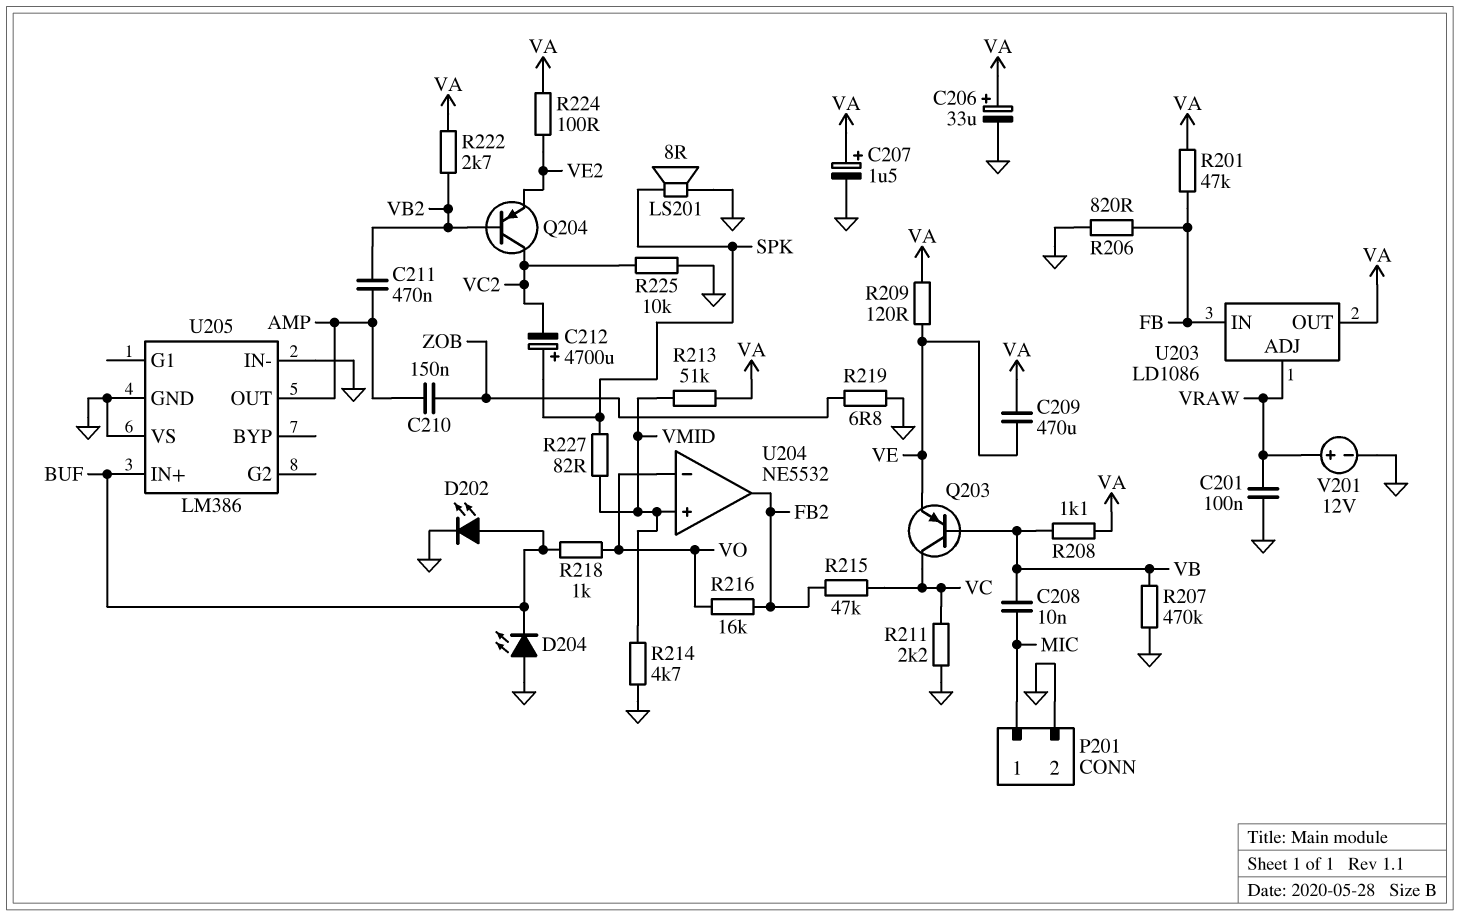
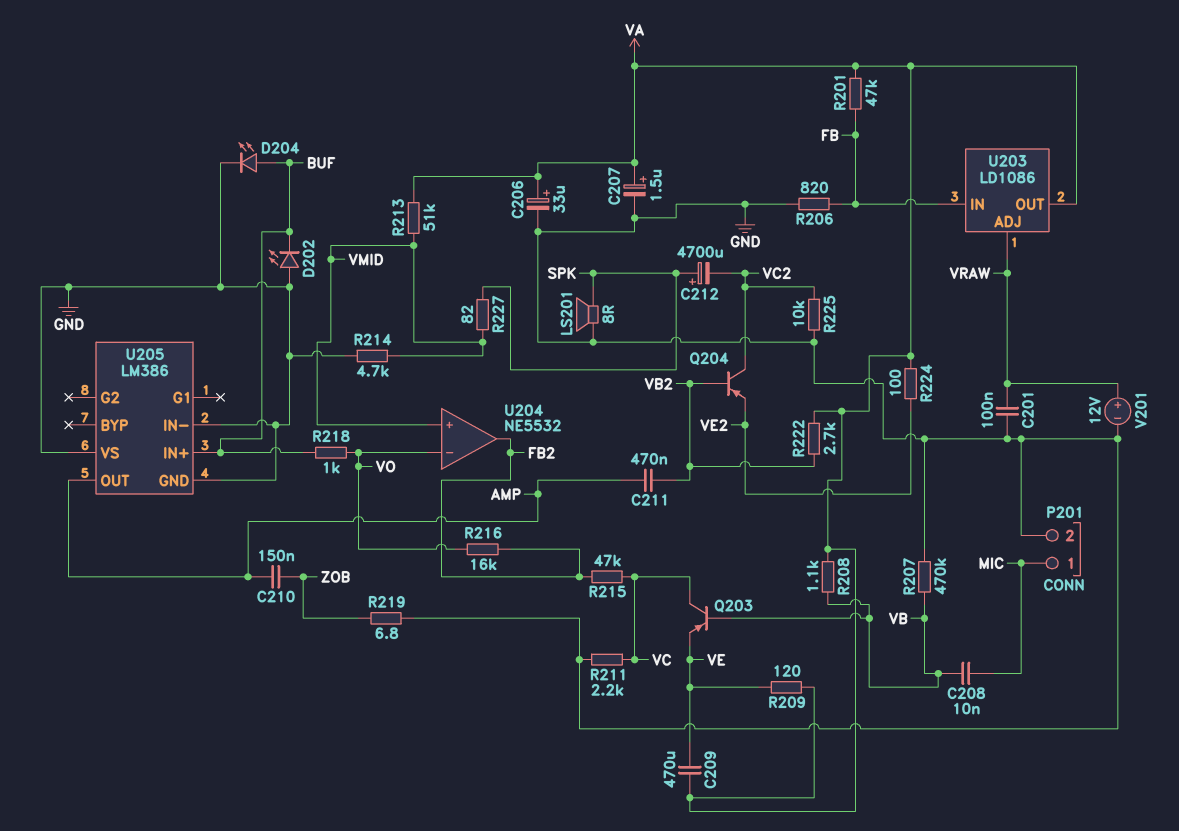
D202: LED (A BUF, K GND) -> LED (A GND, K BUF)
D204: LED (A GND, K BUF) -> LED (A BUF, K GND)

